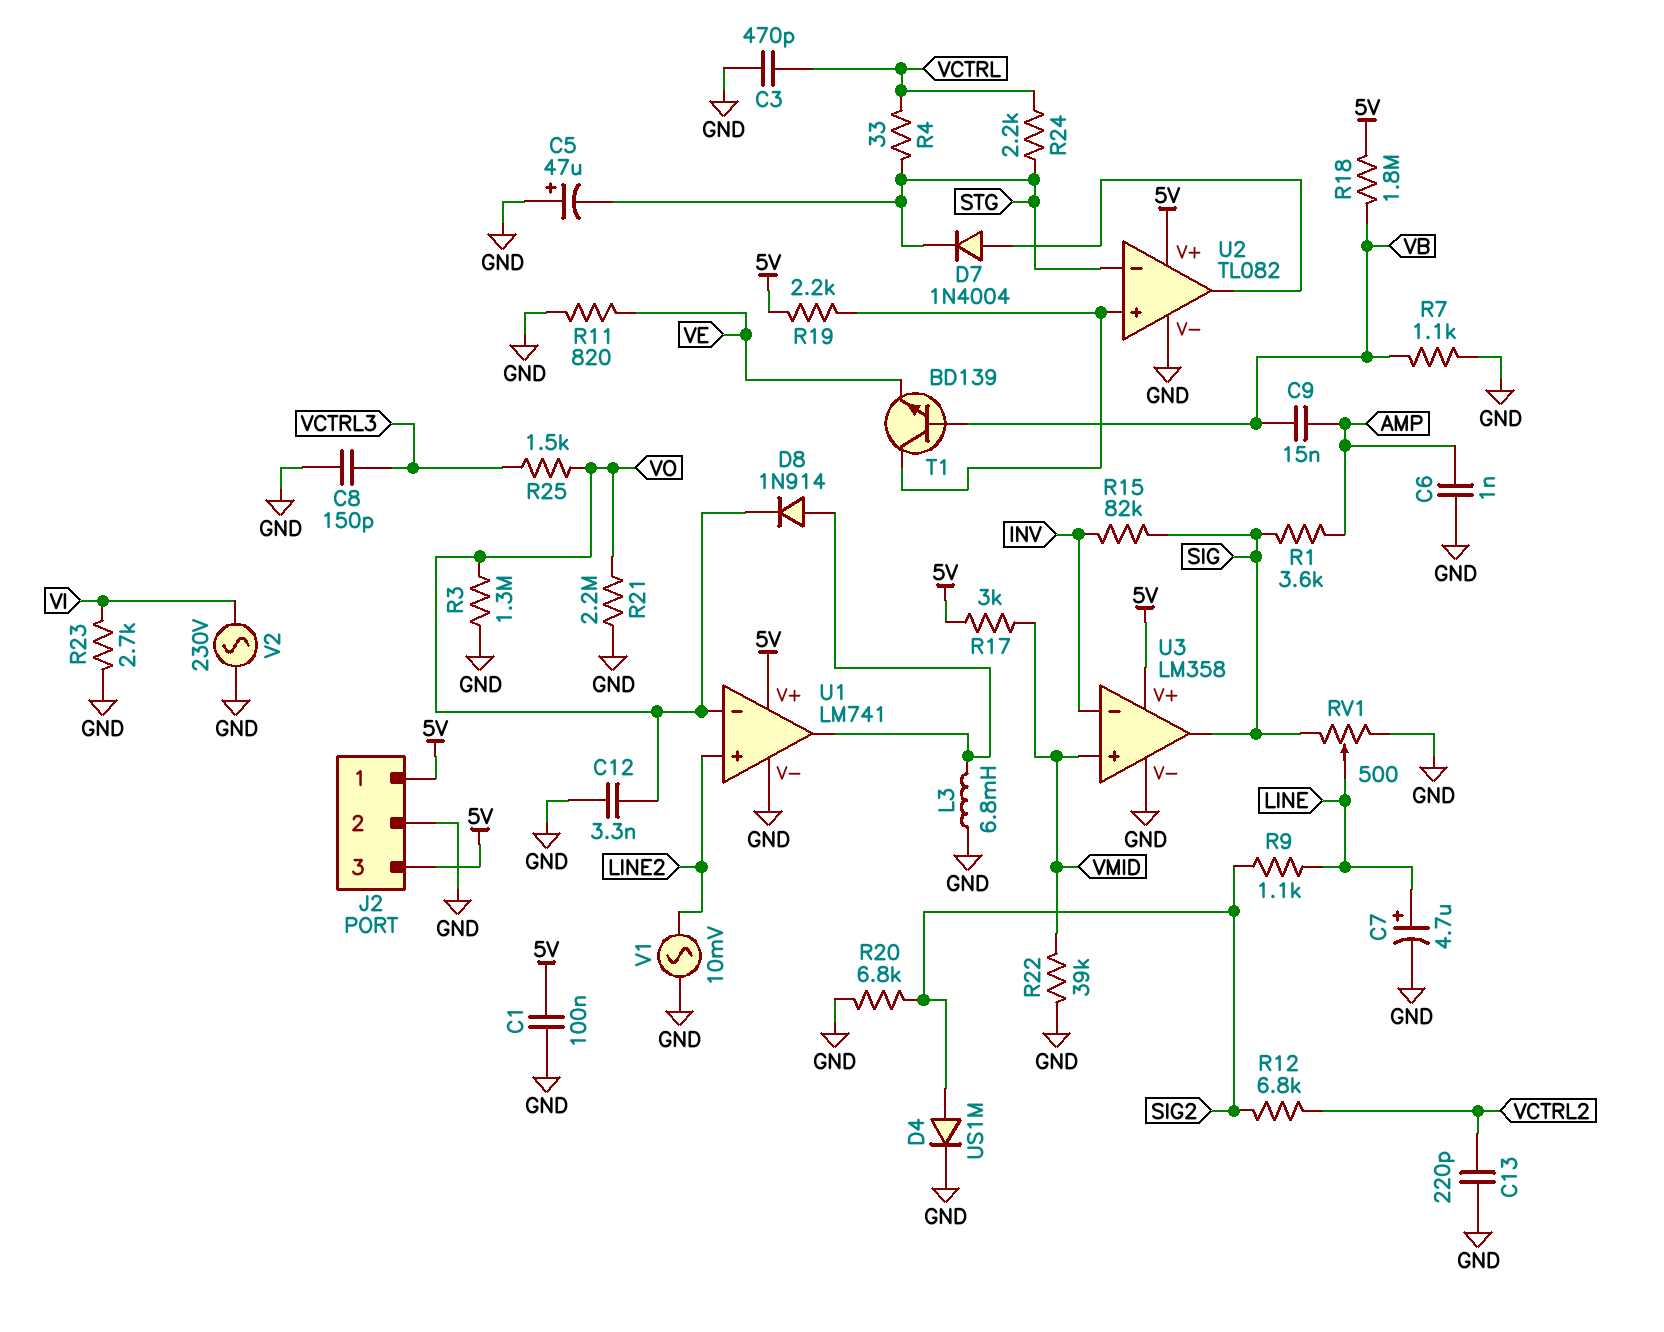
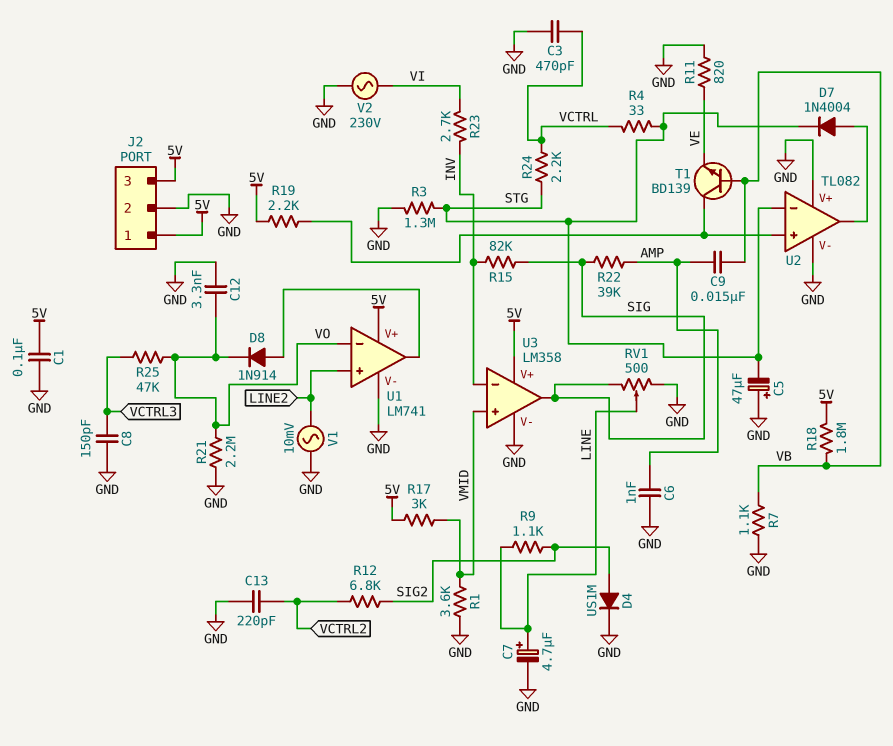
L3: 6.8mH (GND, U1/out) -> none
R1: 3.6k (AMP, SIG) -> 3.6k (GND, VMID)
R3: 1.3M (GND, VO) -> 1.3M (GND, STG)
R20: 6.8k (GND, SIG2) -> none
R22: 39k (GND, VMID) -> 39k (AMP, SIG)
R23: 2.7k (GND, VI) -> 2.7k (INV, VI)
R25: 1.5k (VCTRL3, VO) -> 47k (VCTRL3, VO)
U2 pin V+: 5V -> GND

